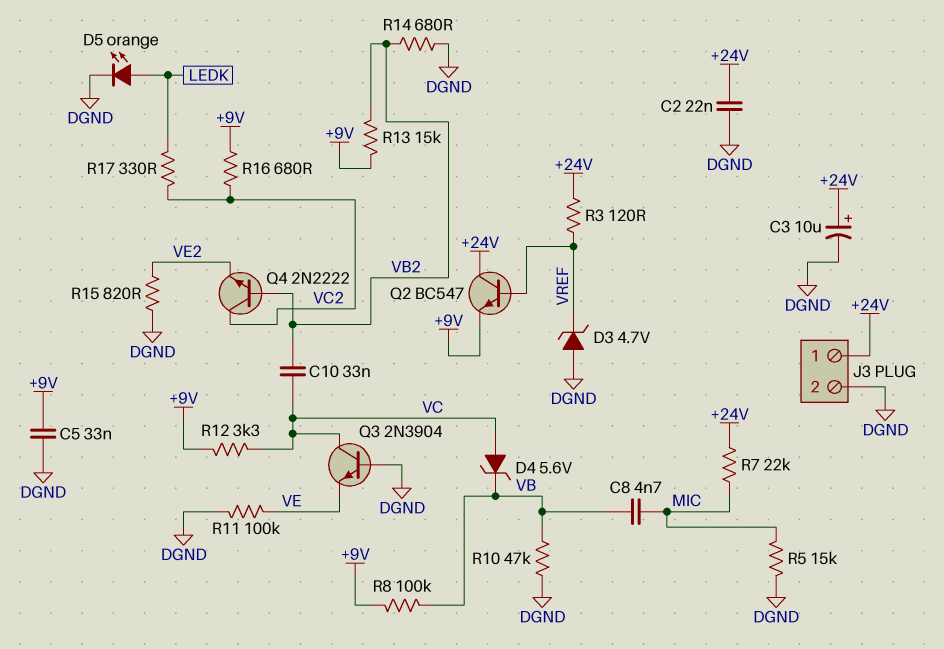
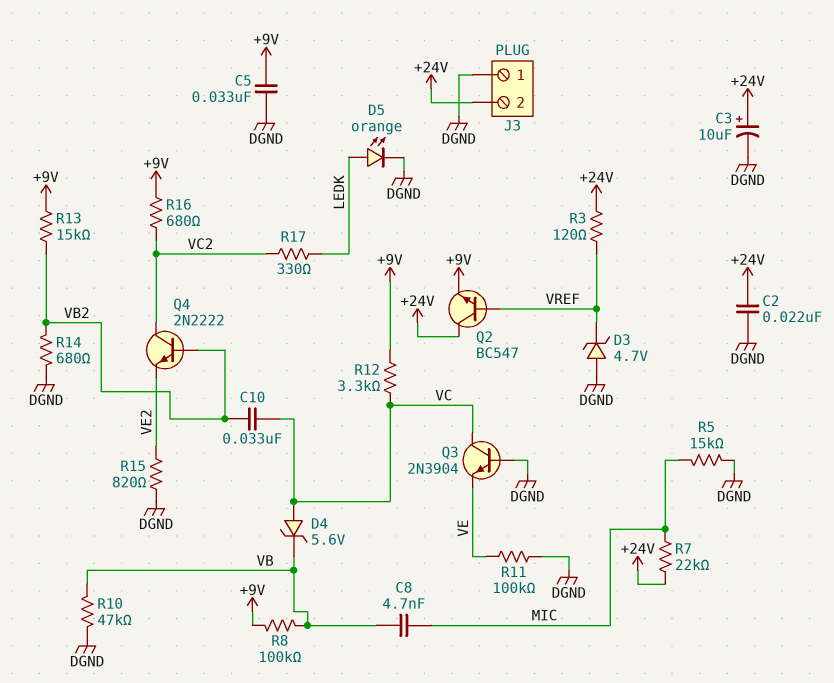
J3 pin 1: +24V -> DGND
J3 pin 2: DGND -> +24V

